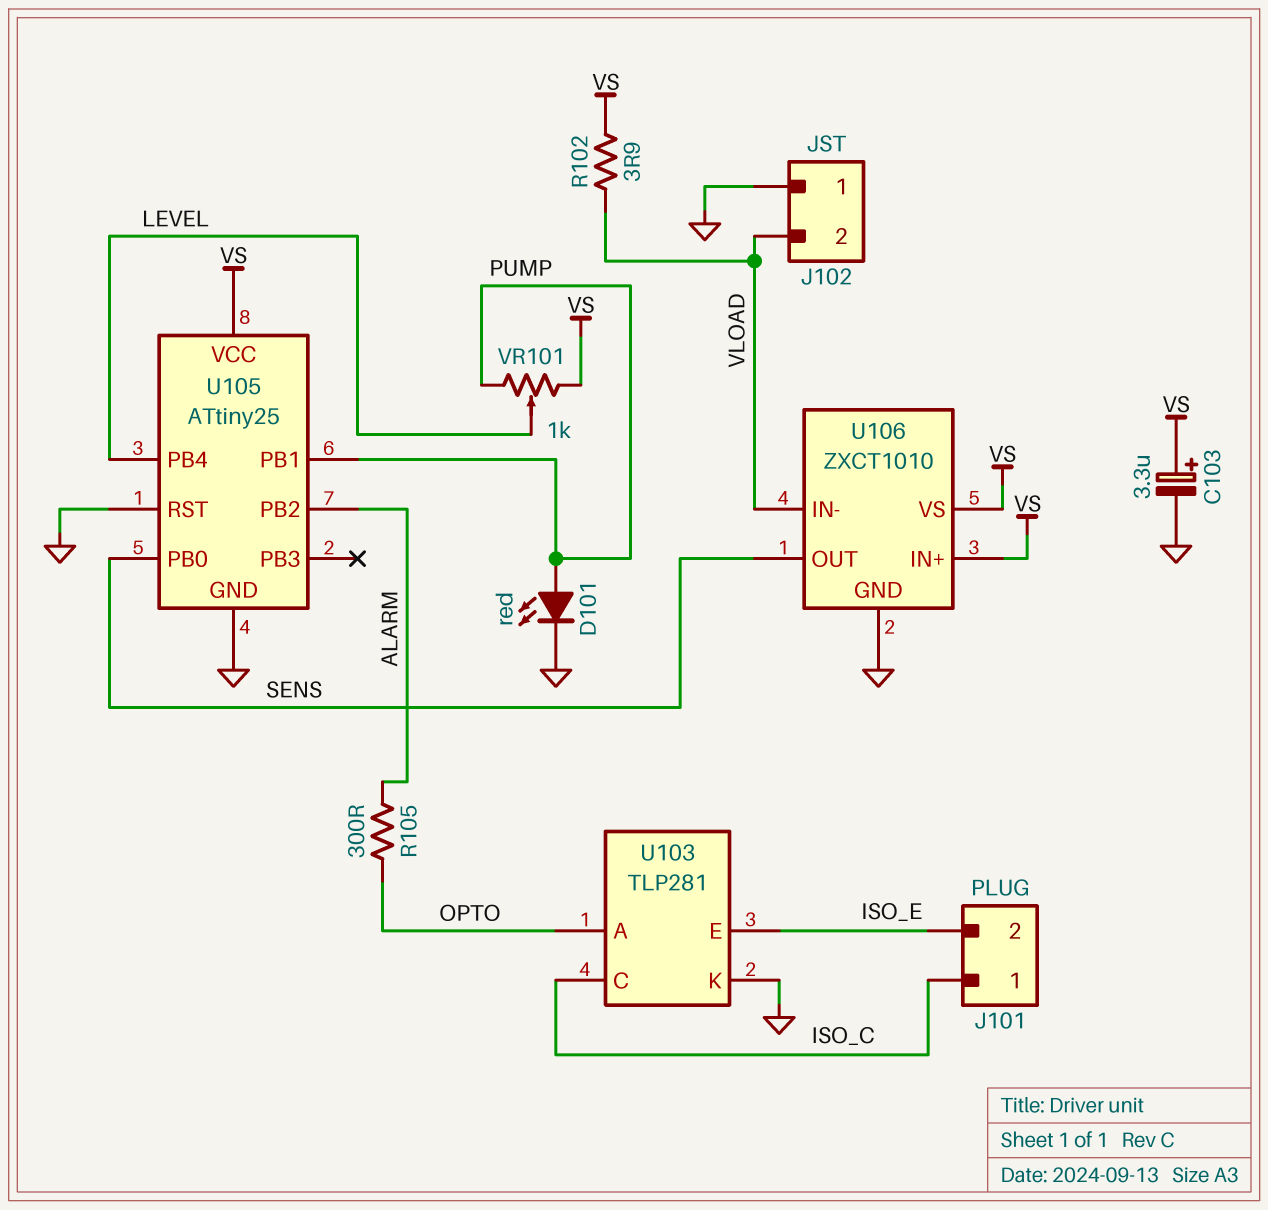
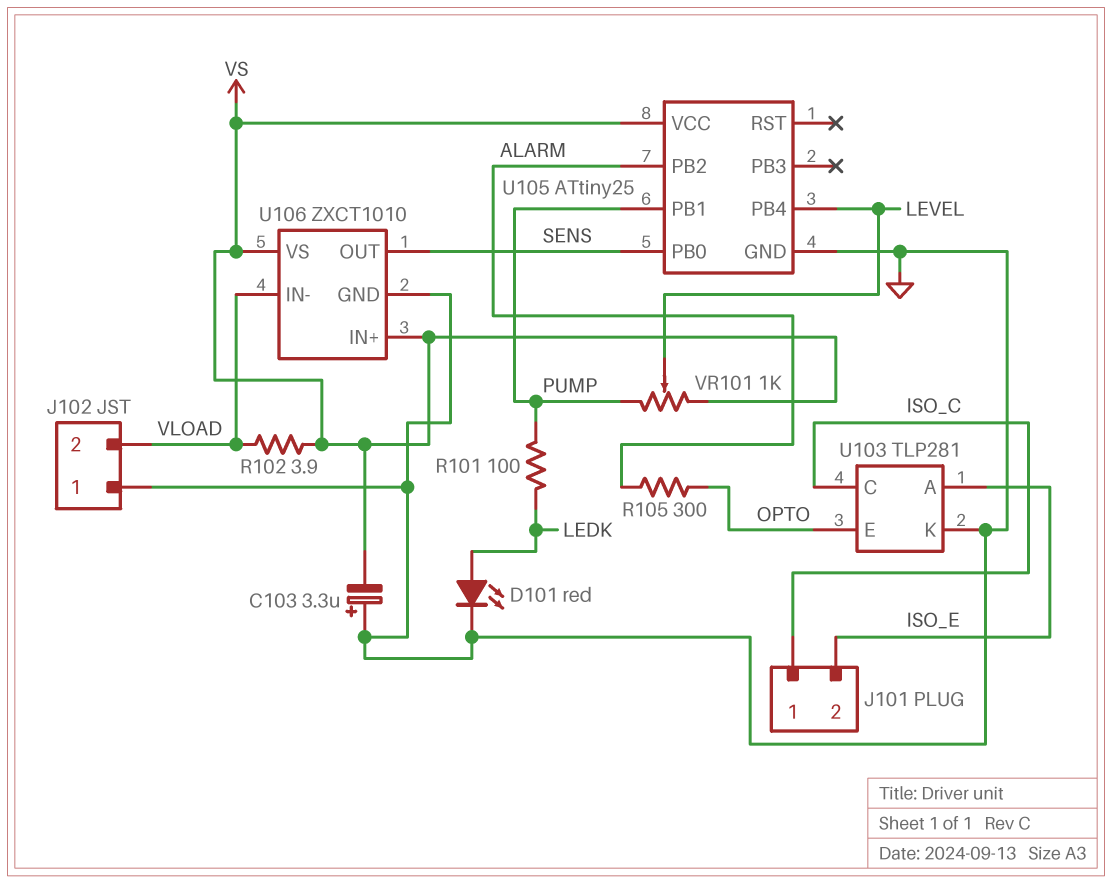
C103: 3.3uF (plus VS, minus GND) -> 3.3uF (plus GND, minus VS)
D101: LED red (A PUMP, K GND) -> LED red (A LEDK, K GND)
R101: none -> 100 (LEDK, PUMP)
U103 pin A: OPTO -> ISO_E
U103 pin E: ISO_E -> OPTO
U105 pin RST: GND -> none

